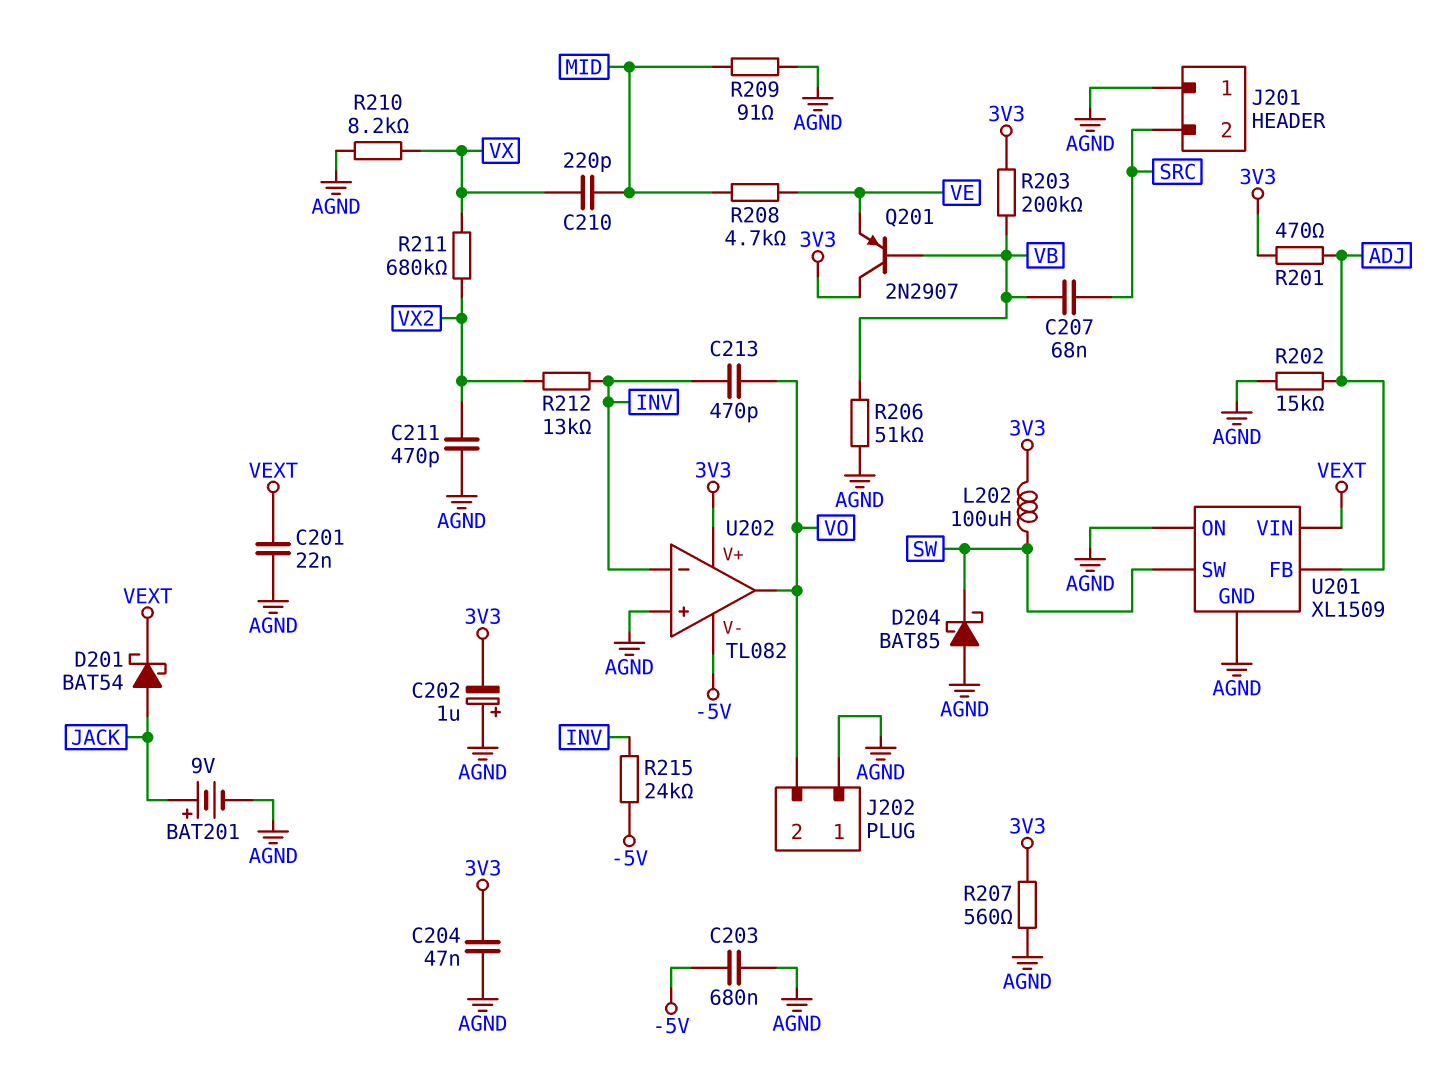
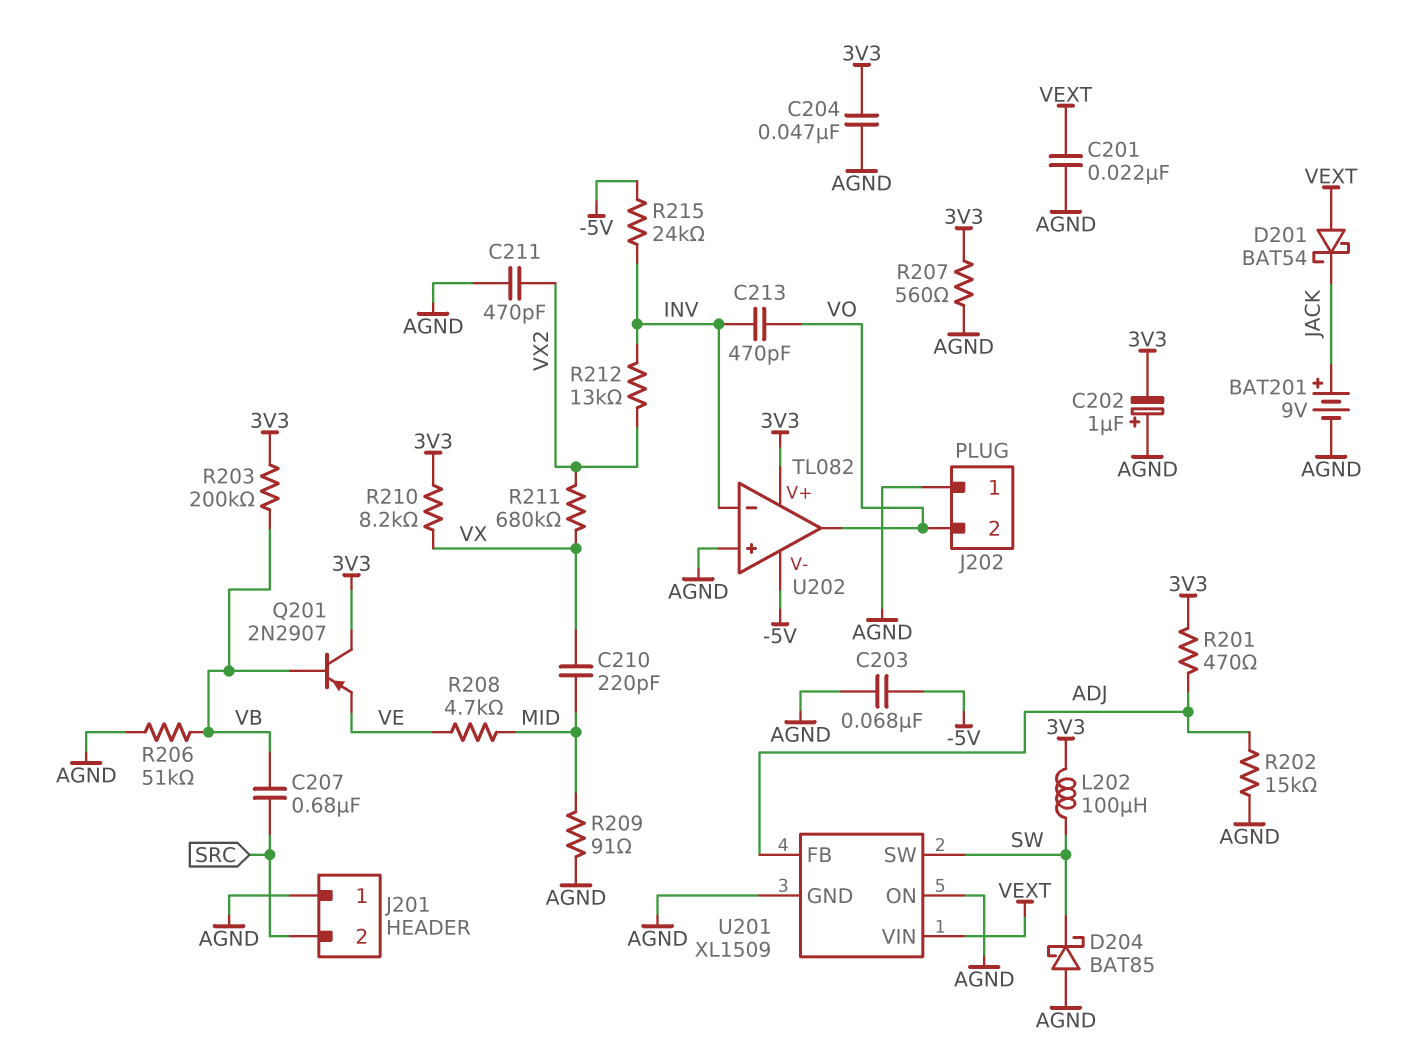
C203: 680nF (-5V, AGND) -> 68nF (-5V, AGND)
C207: 68nF (SRC, VB) -> 680nF (SRC, VB)
D201: schottky BAT54 (A JACK, K VEXT) -> schottky BAT54 (A VEXT, K JACK)
R210: 8.2k (AGND, VX) -> 8.2k (3V3, VX)

